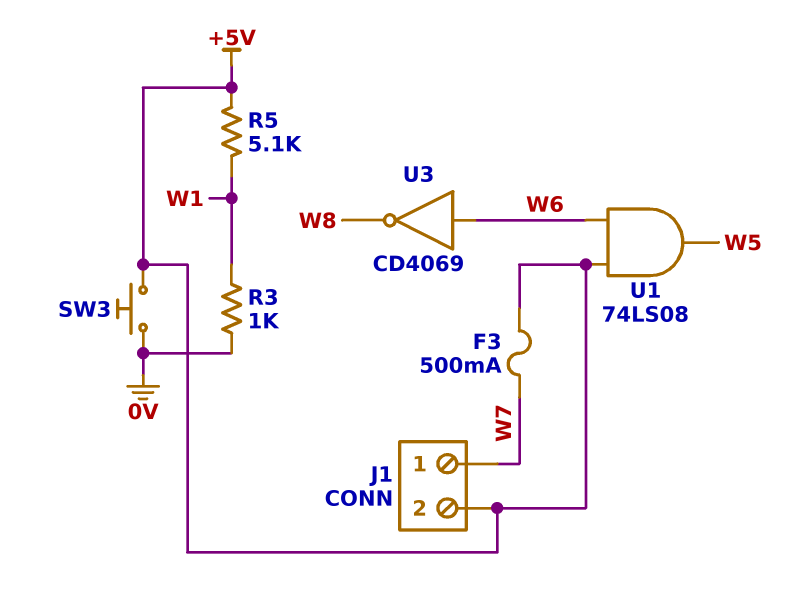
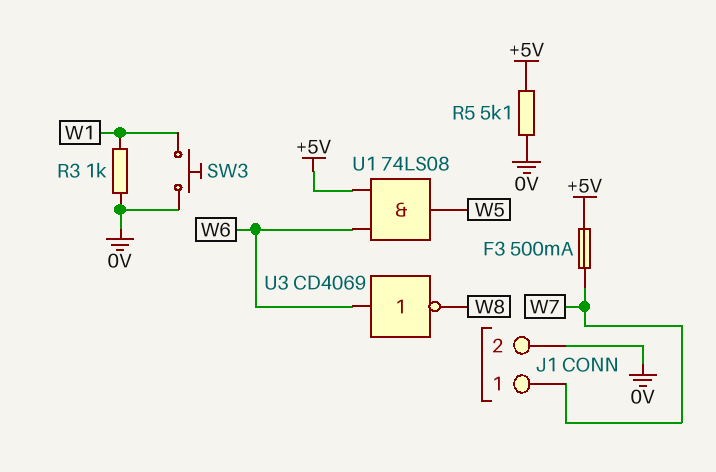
J1 pin 2: +5V -> 0V
R5: 5.1k (+5V, W1) -> 5.1k (+5V, 0V)
SW3: button (+5V, 0V) -> button (0V, W1)

